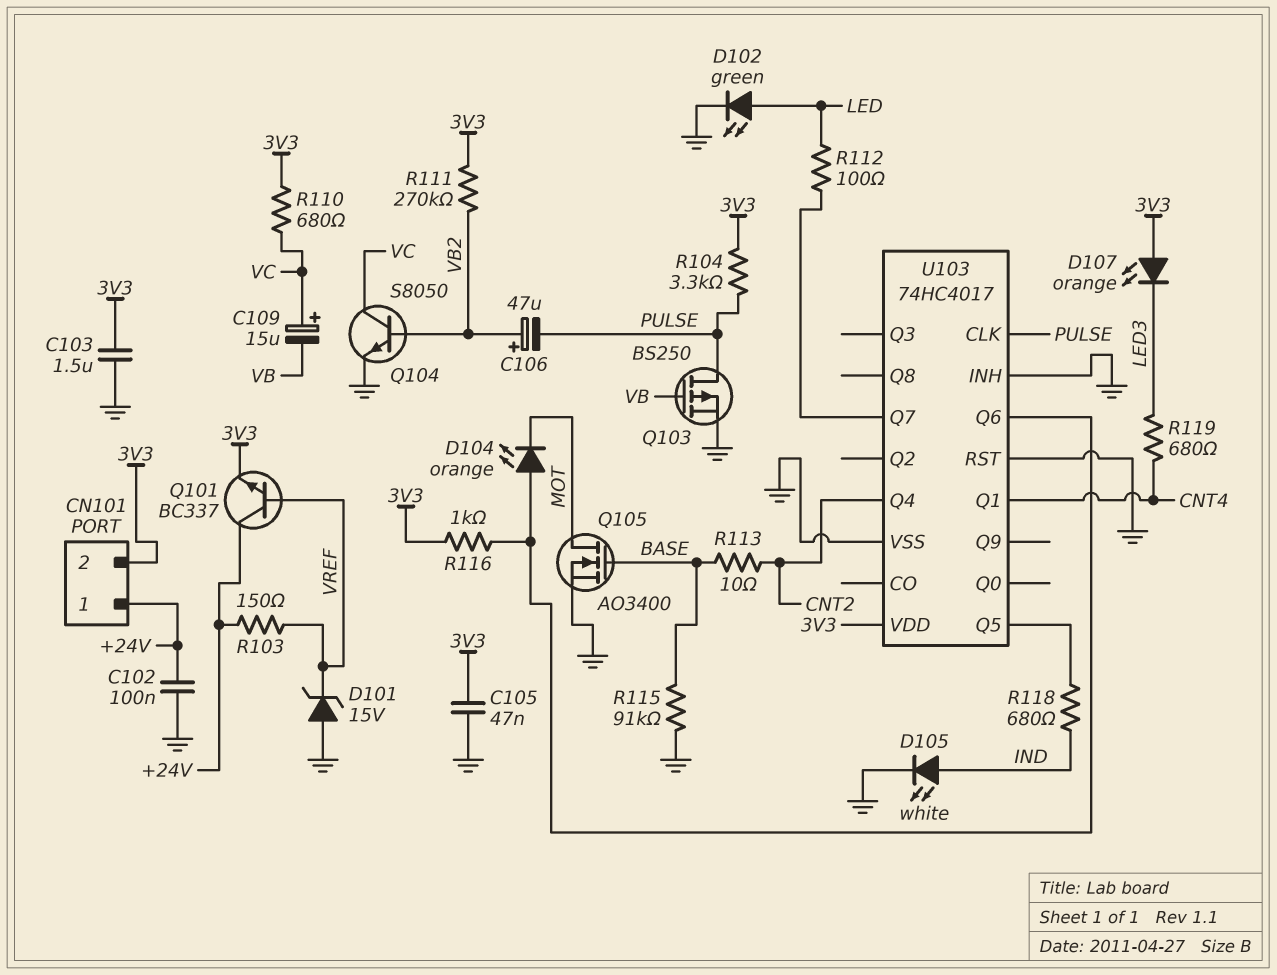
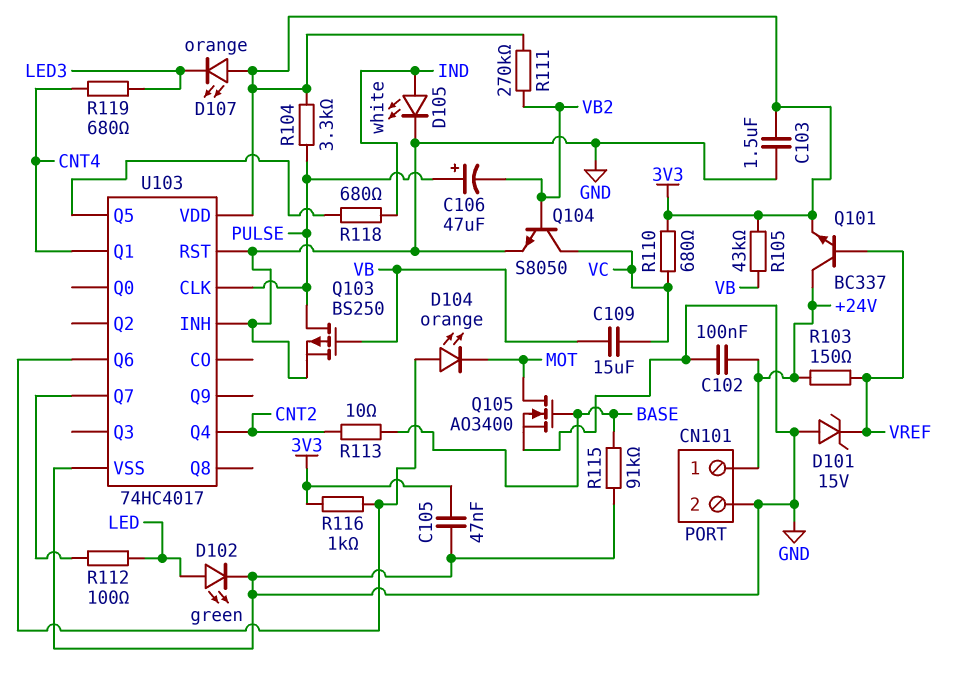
C106: 47uF (plus VB2, minus PULSE) -> 47uF (plus PULSE, minus VB2)
C109: 15uF (plus VC, minus VB) -> 15uF (VB, VC)
CN101 pin 2: 3V3 -> GND
R105: none -> 43k (3V3, VB)

